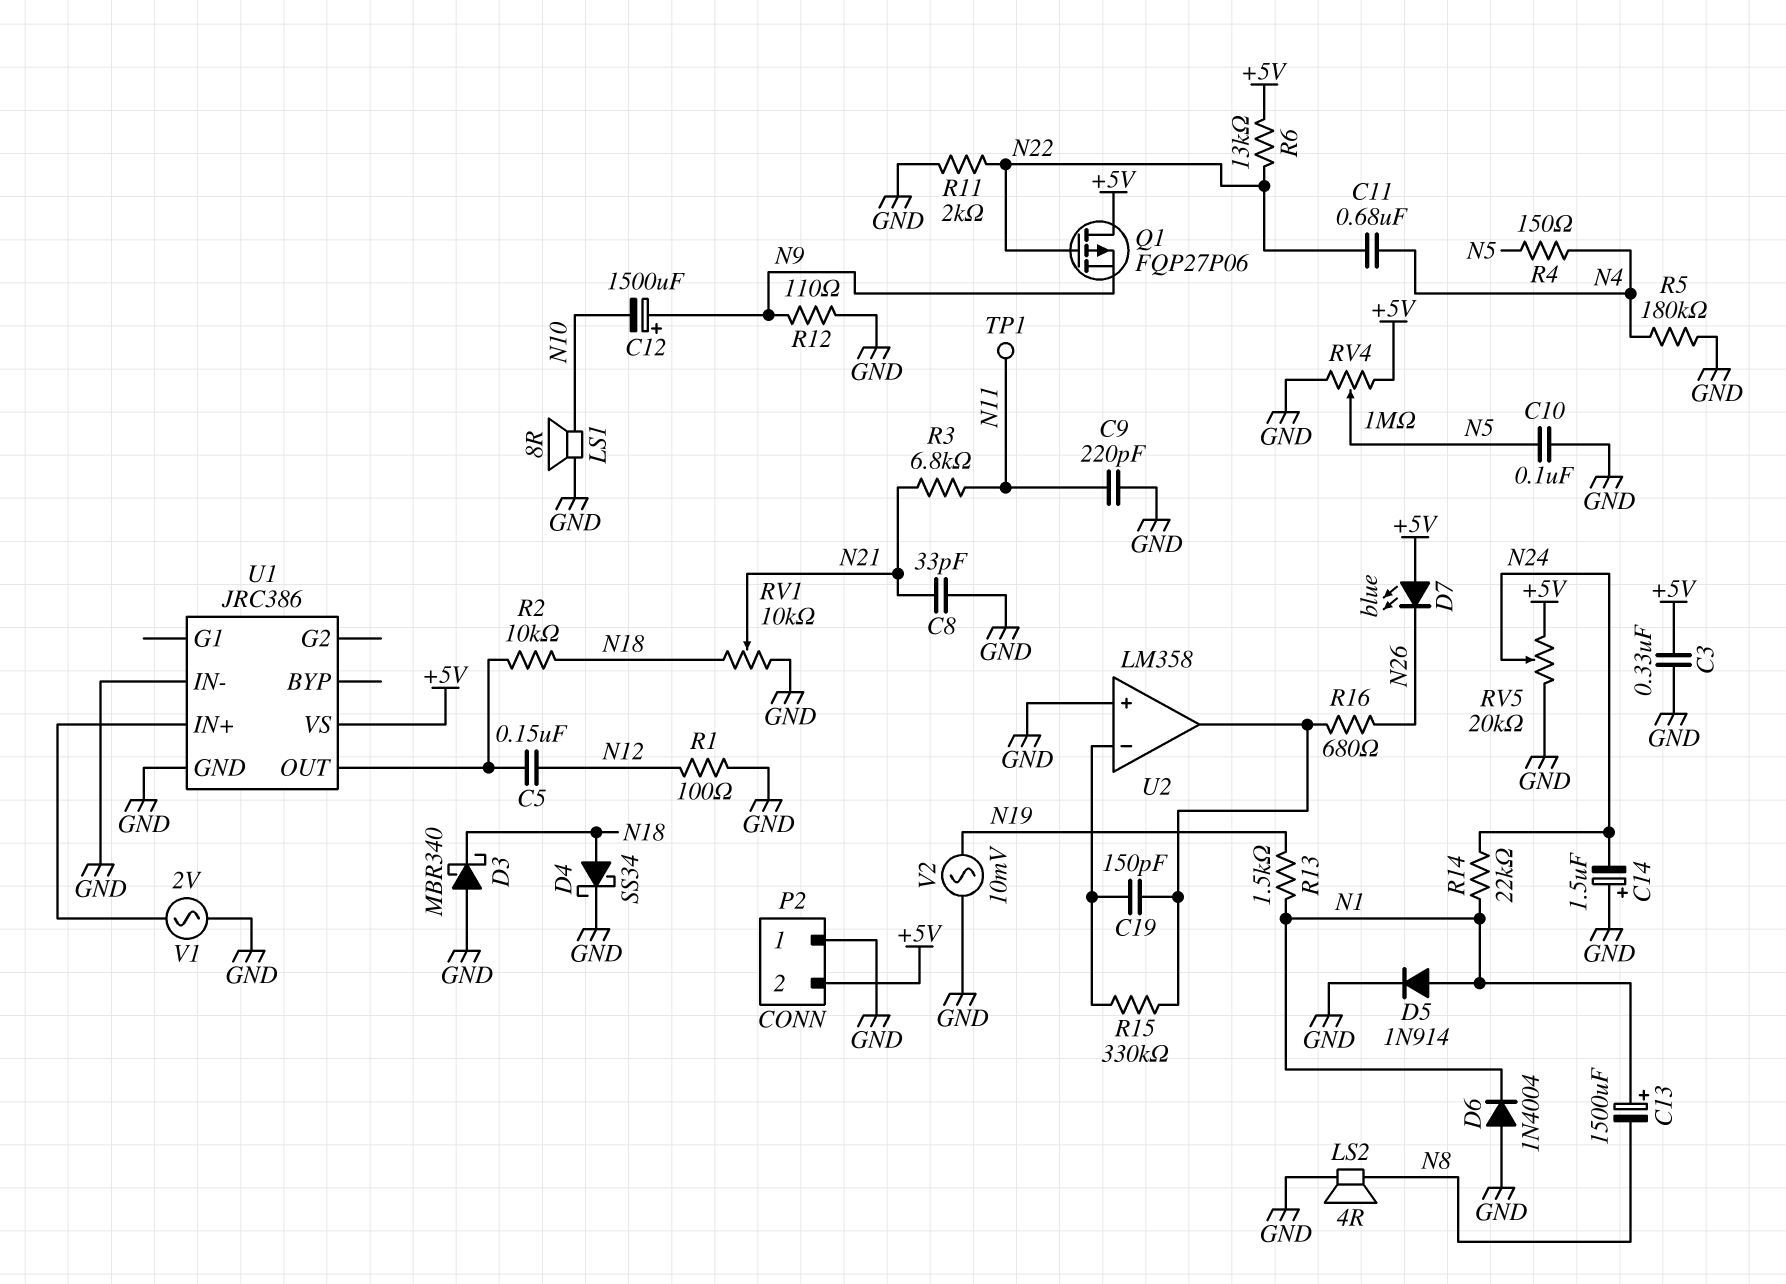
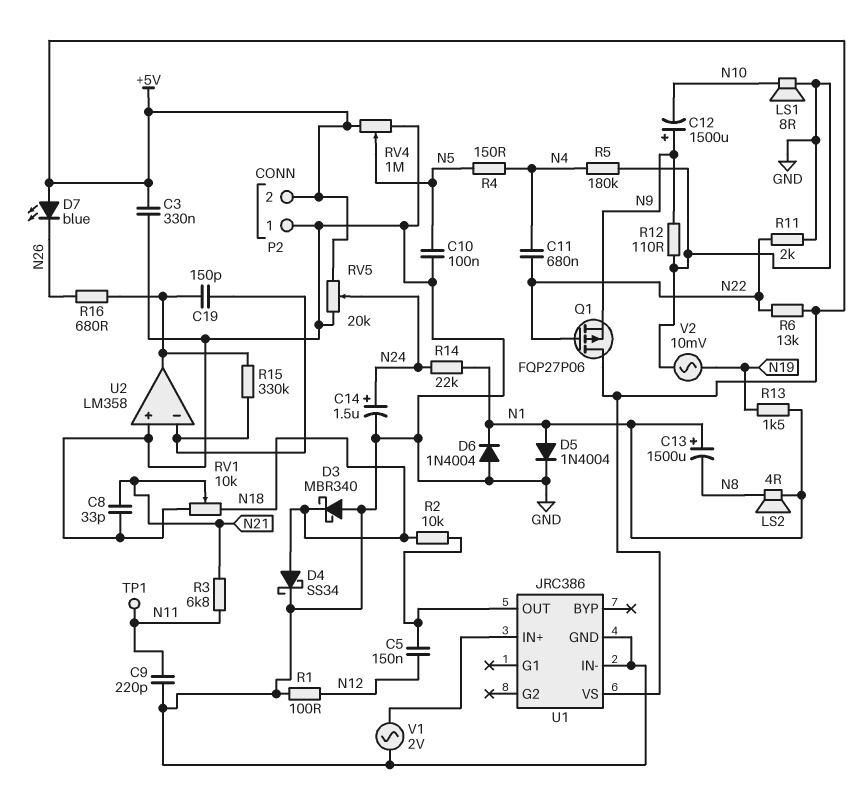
C14: 1.5uF (plus GND, minus N24) -> 1.5uF (plus N24, minus GND)
D5: diode 1N914 (A N1, K GND) -> diode 1N4004 (A N1, K GND)
LS2: speaker 4R (GND, N8) -> speaker 4R (N1, N8)

